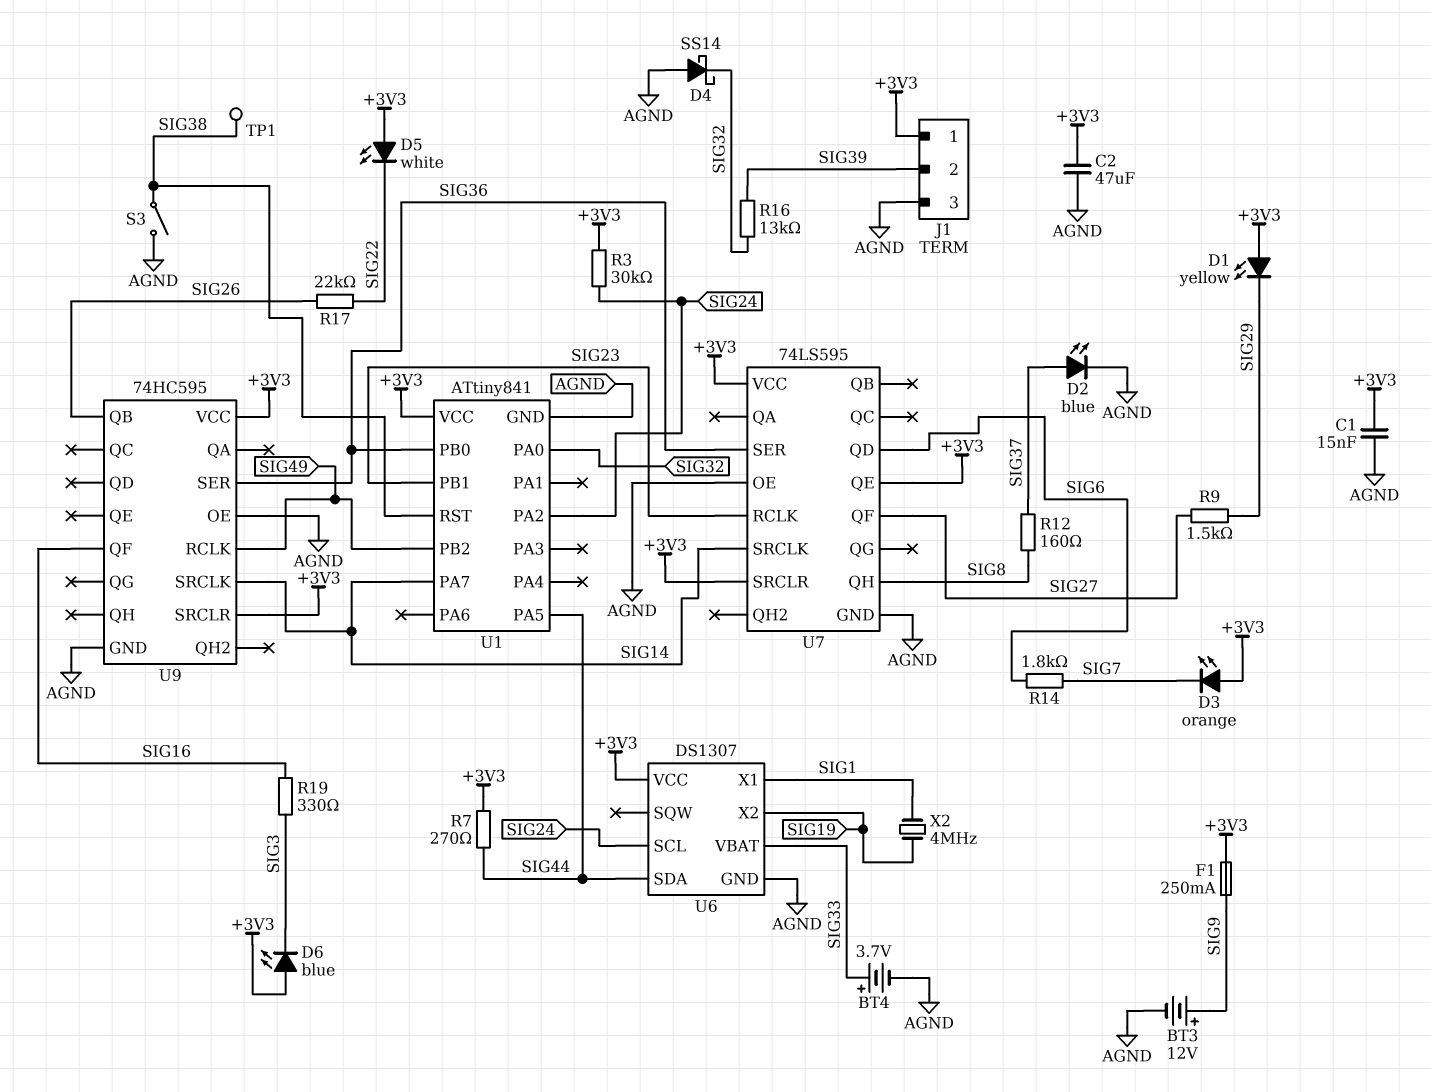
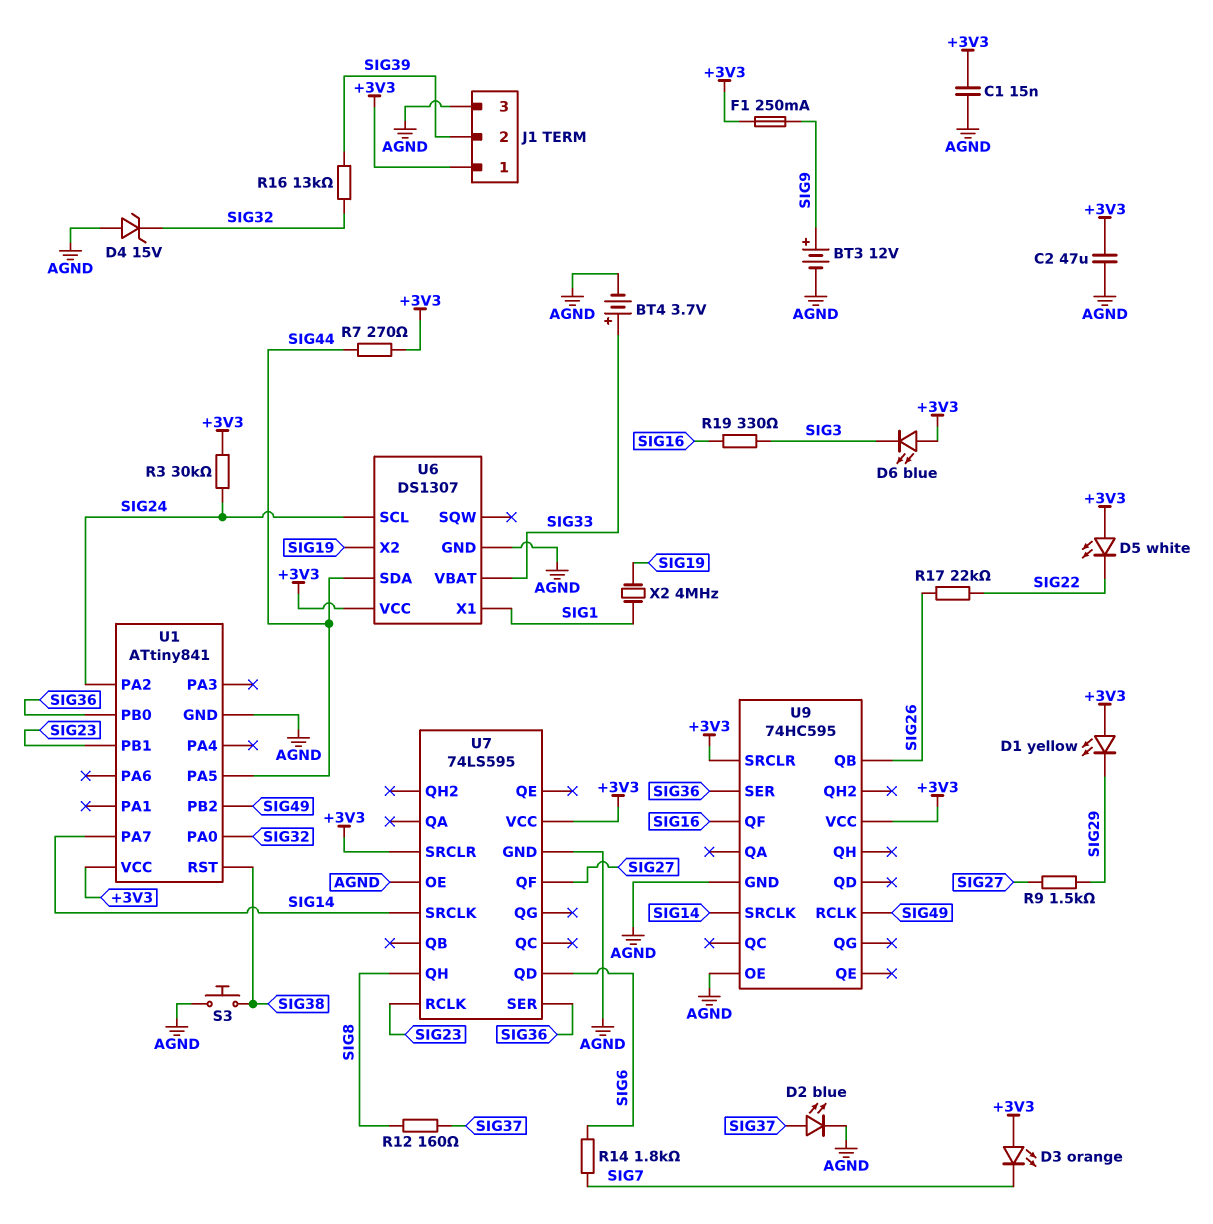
D4: schottky SS14 (A AGND, K SIG32) -> zener 15V (A AGND, K SIG32)
S3: switch (AGND, SIG38) -> button (AGND, SIG38)
TP1: test point (SIG38) -> none
U7 pin QE: +3V3 -> none

